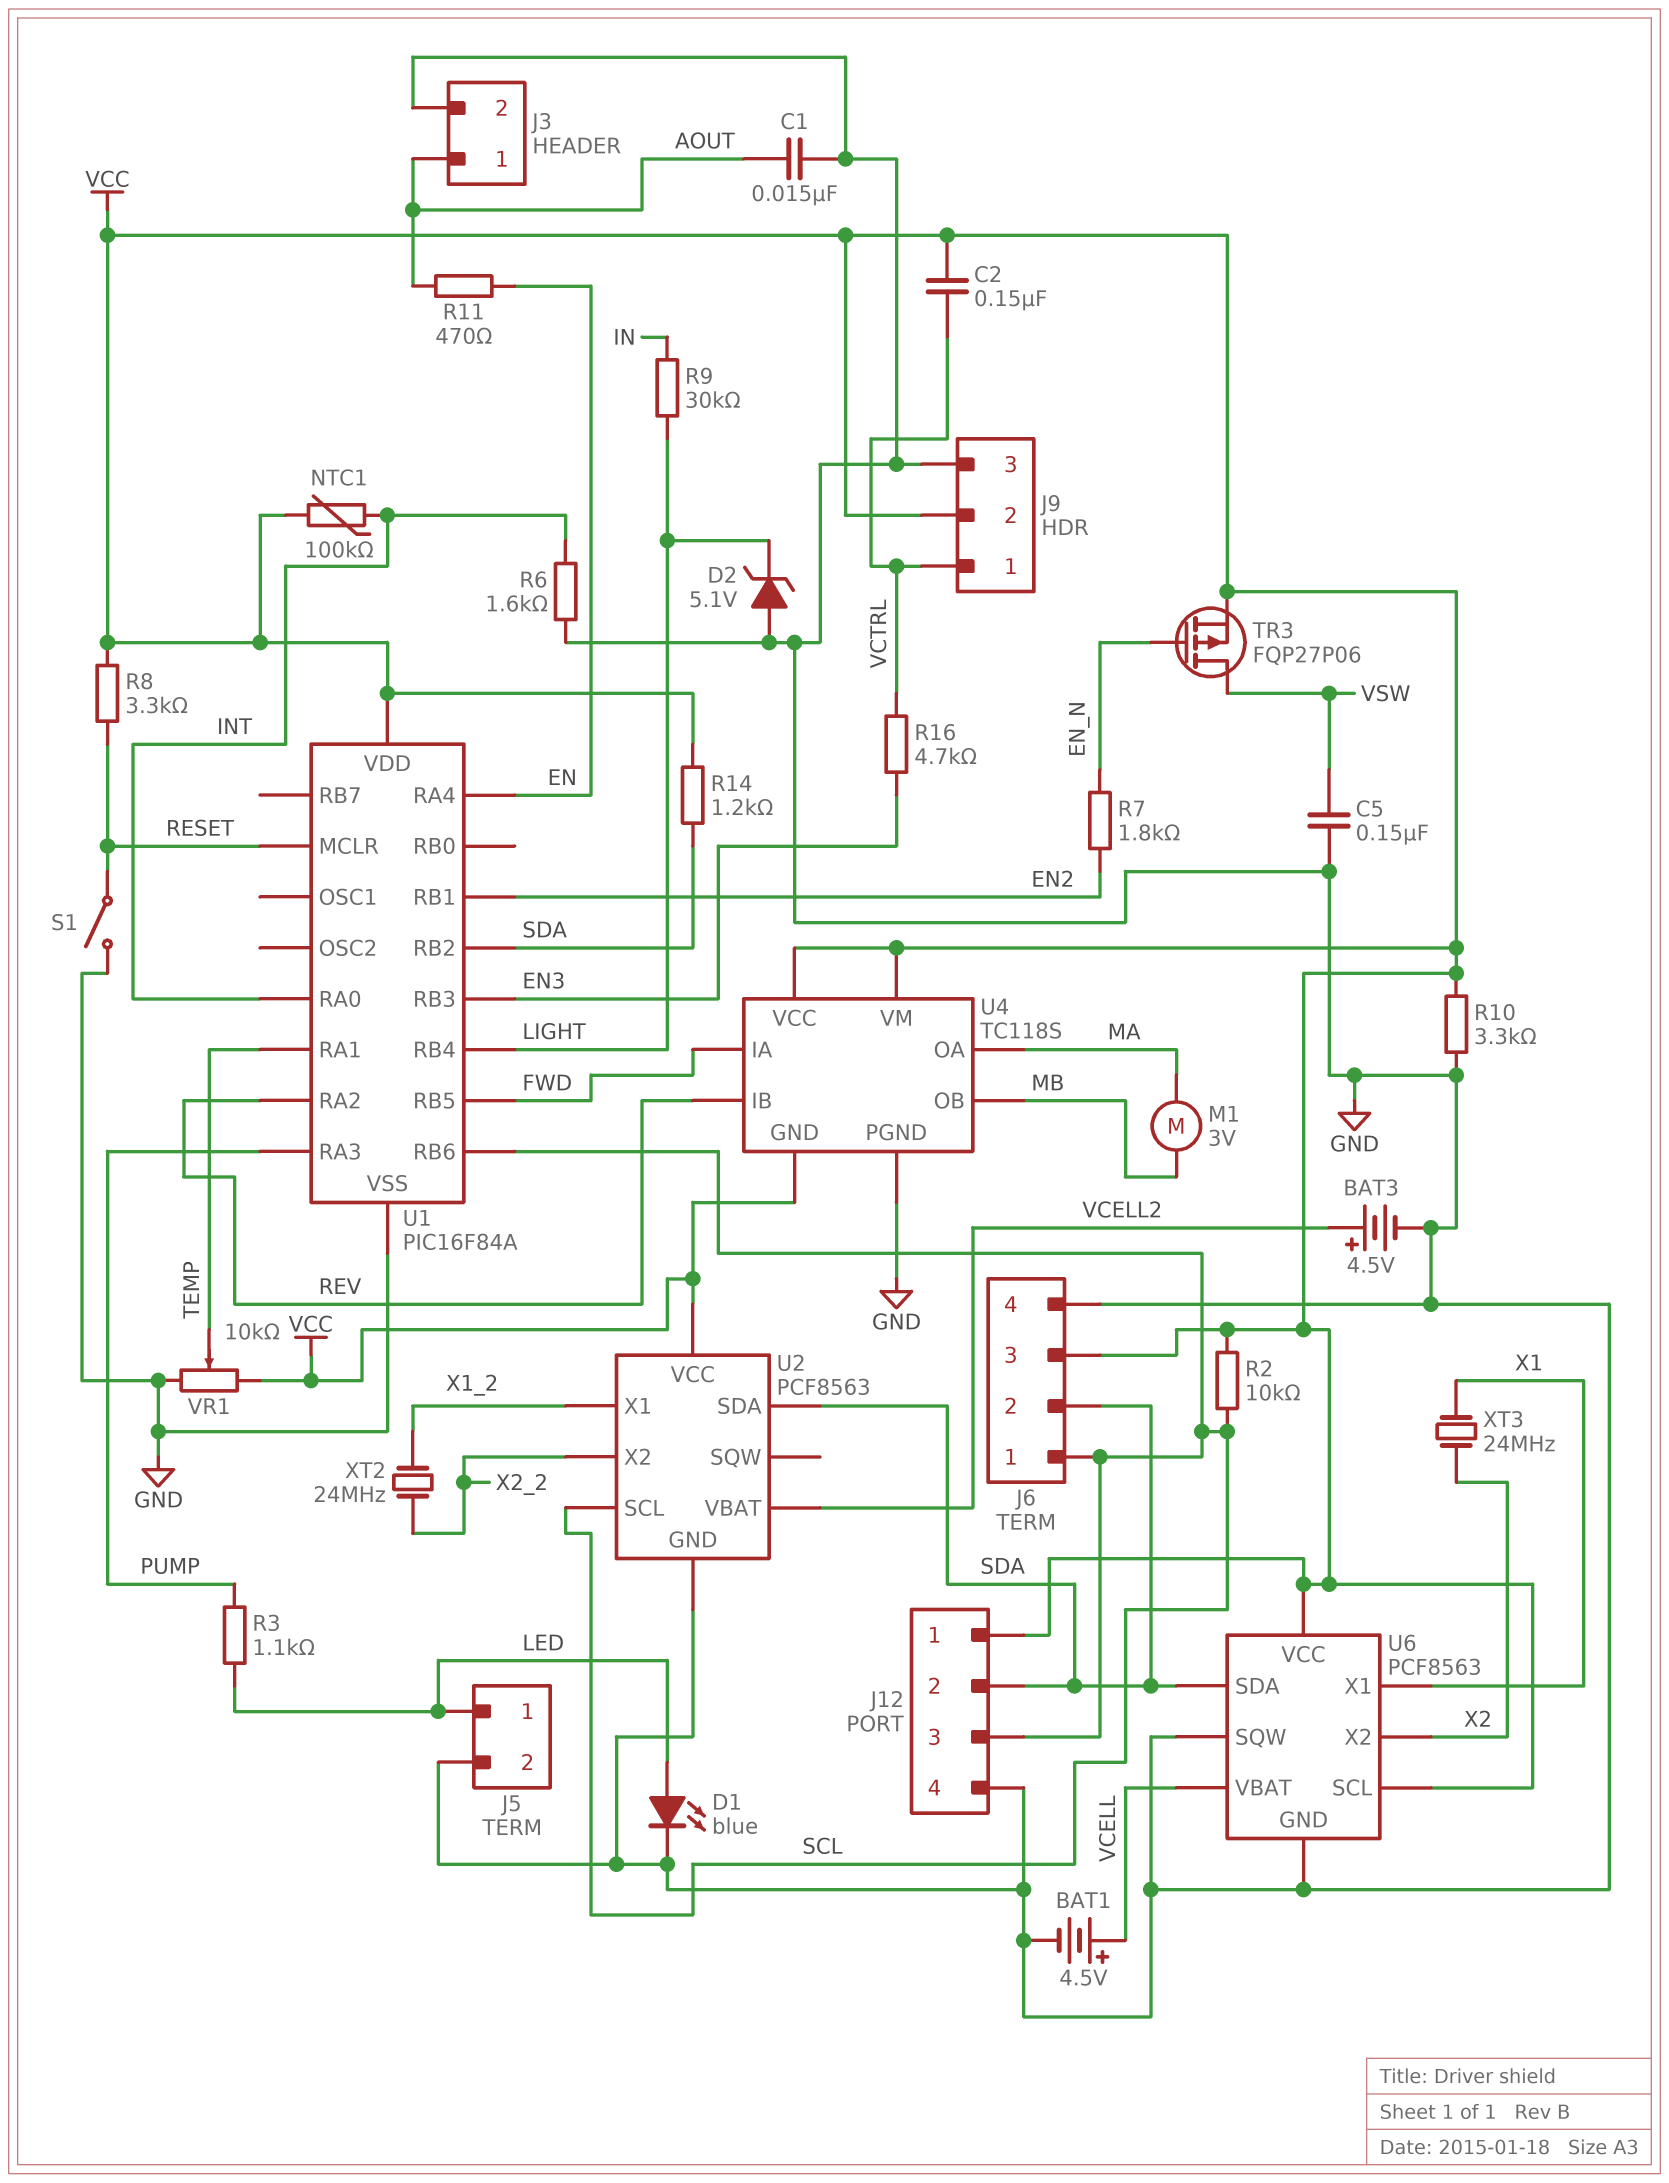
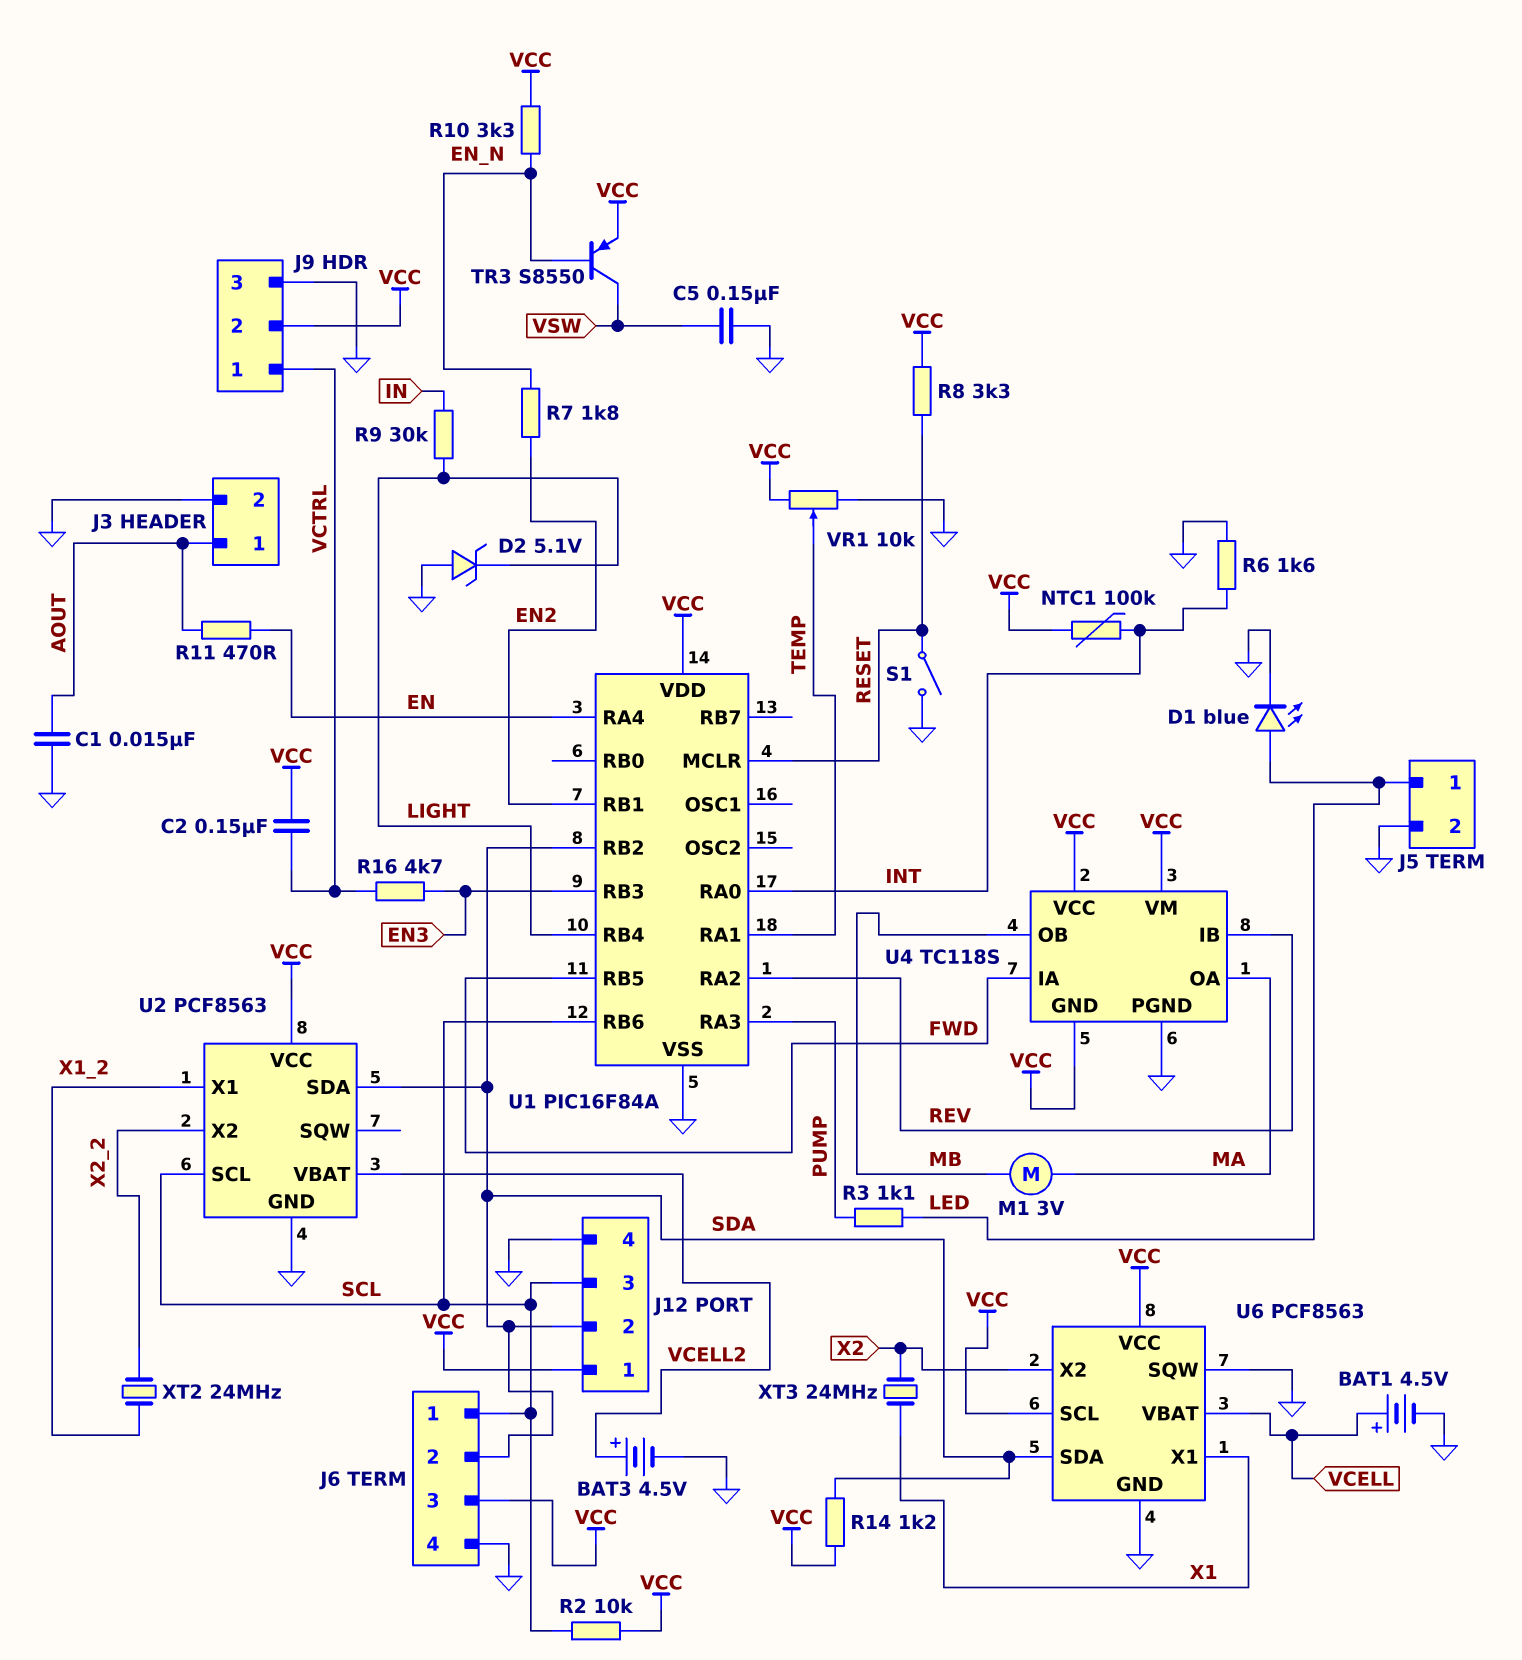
R10: 3.3k (GND, VCC) -> 3.3k (EN_N, VCC)
TR3: PMOS FQP27P06 (G EN_N, D VSW, S VCC) -> PNP S8550 (B EN_N, C VSW, E VCC)

